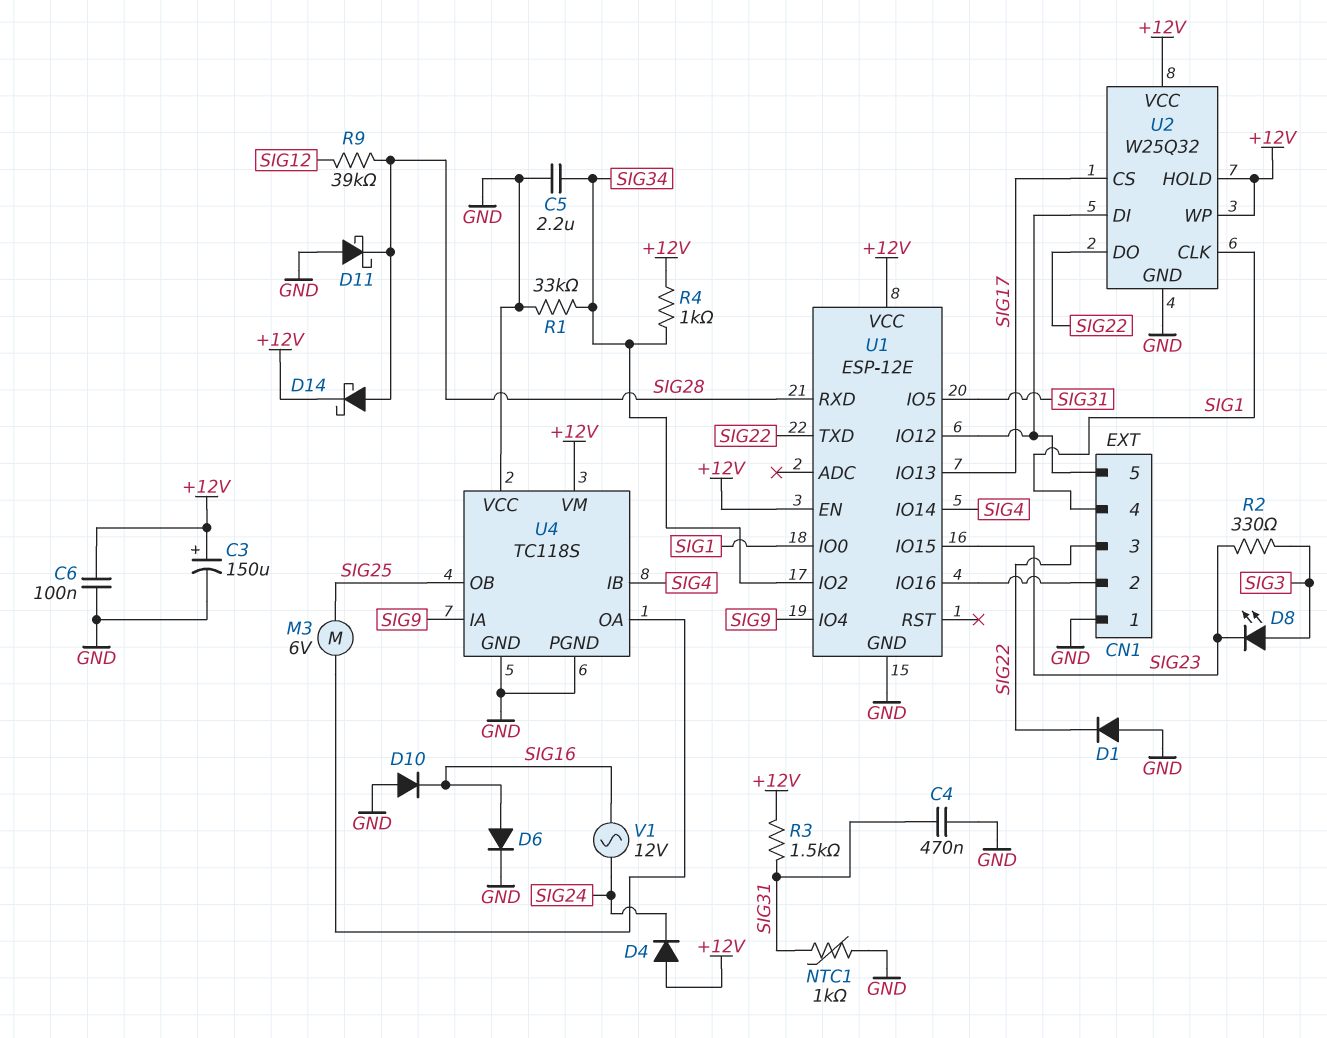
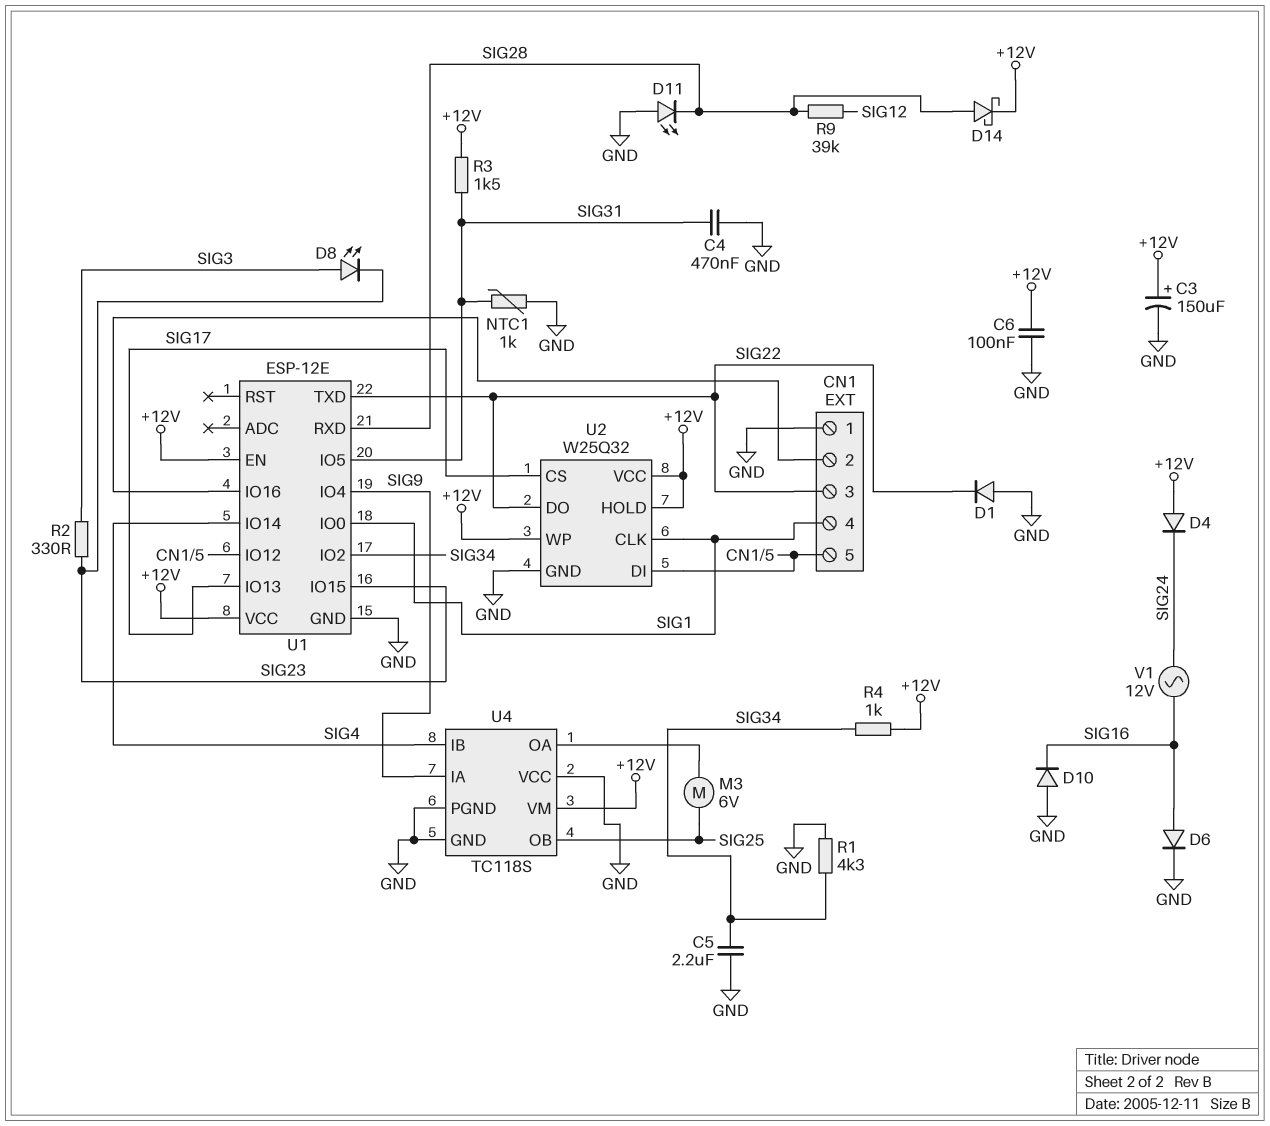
D11: schottky (A GND, K SIG28) -> LED (A GND, K SIG28)
R1: 33k (GND, SIG34) -> 4.3k (GND, SIG34)

